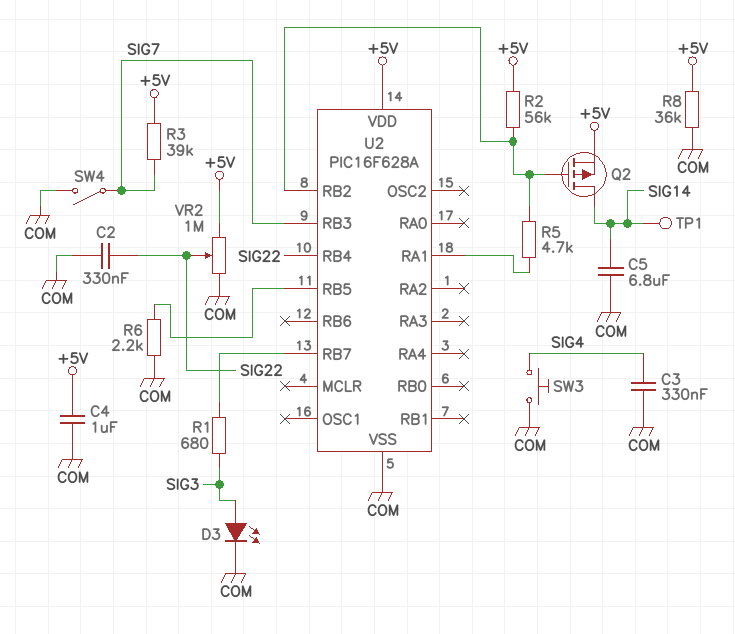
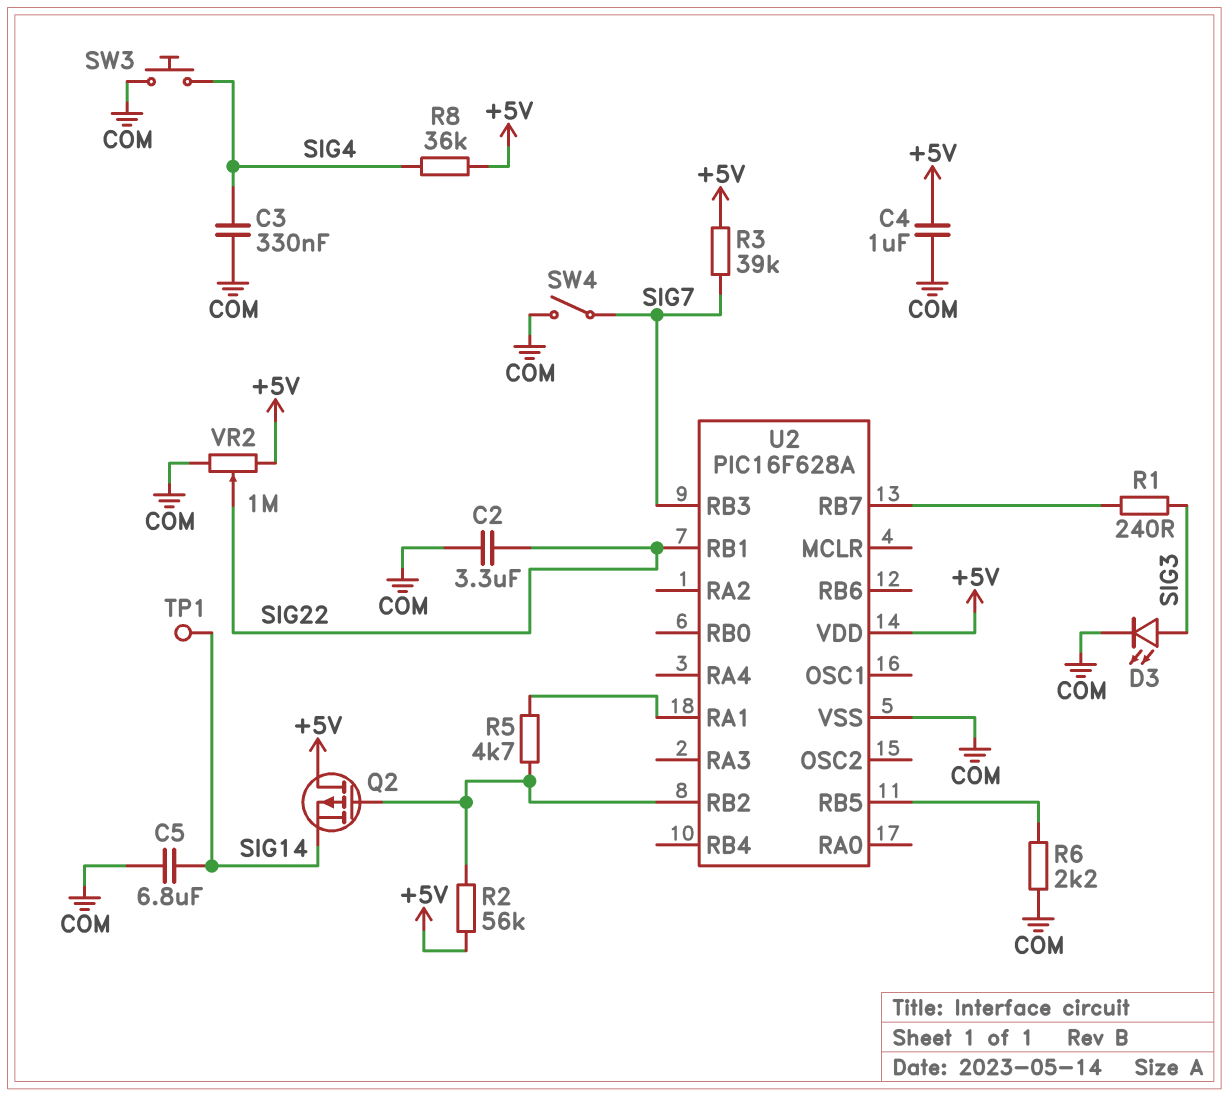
C2: 330nF (COM, SIG22) -> 3.3uF (COM, SIG22)
Q2: PMOS (G U2/RB2, D SIG14, S +5V) -> PMOS (G U2/RB2, D +5V, S SIG14)
R1: 680 (SIG3, U2/RB7) -> 240 (SIG3, U2/RB7)
R8: 36k (+5V, COM) -> 36k (+5V, SIG4)
U2 pin RB1: none -> SIG22
U2 pin RB4: SIG22 -> none

